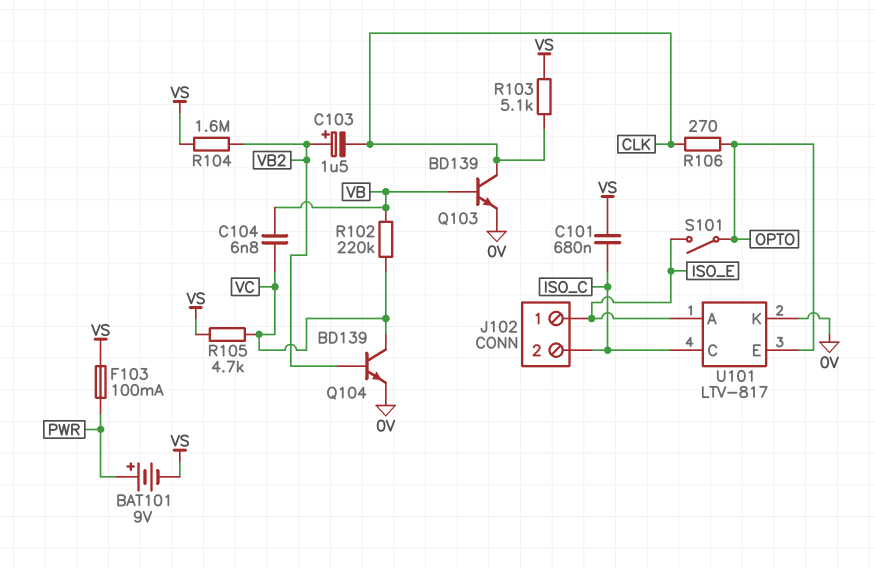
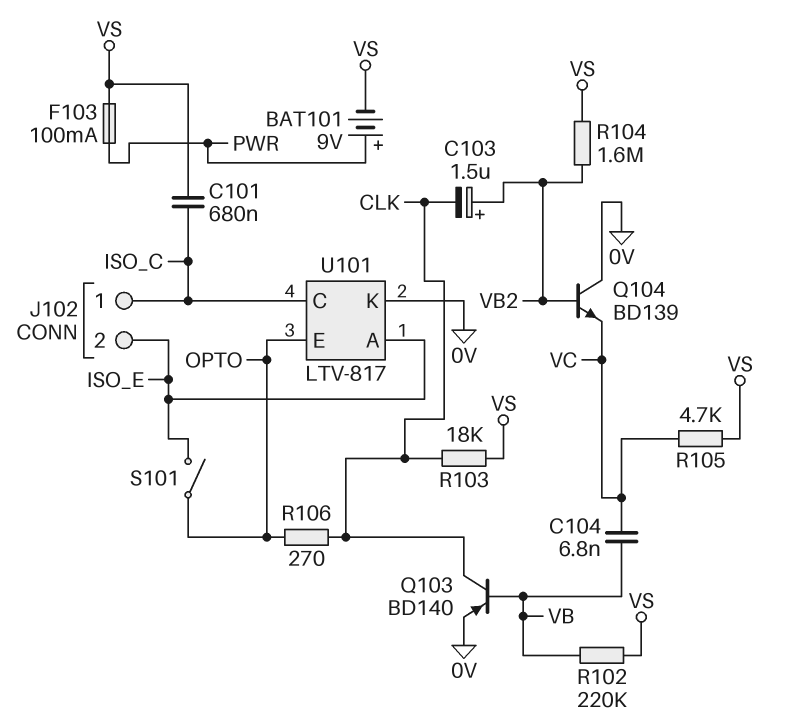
J102 pin 1: ISO_E -> ISO_C
J102 pin 2: ISO_C -> ISO_E
Q103: NPN BD139 (B VB, C CLK, E 0V) -> PNP BD140 (B VB, C CLK, E 0V)
Q104: NPN BD139 (B VB2, C VC, E 0V) -> NPN BD139 (B VB2, C 0V, E VC)
R102: 220k (VB, VC) -> 220k (VB, VS)
R103: 5.1k (CLK, VS) -> 18k (CLK, VS)

